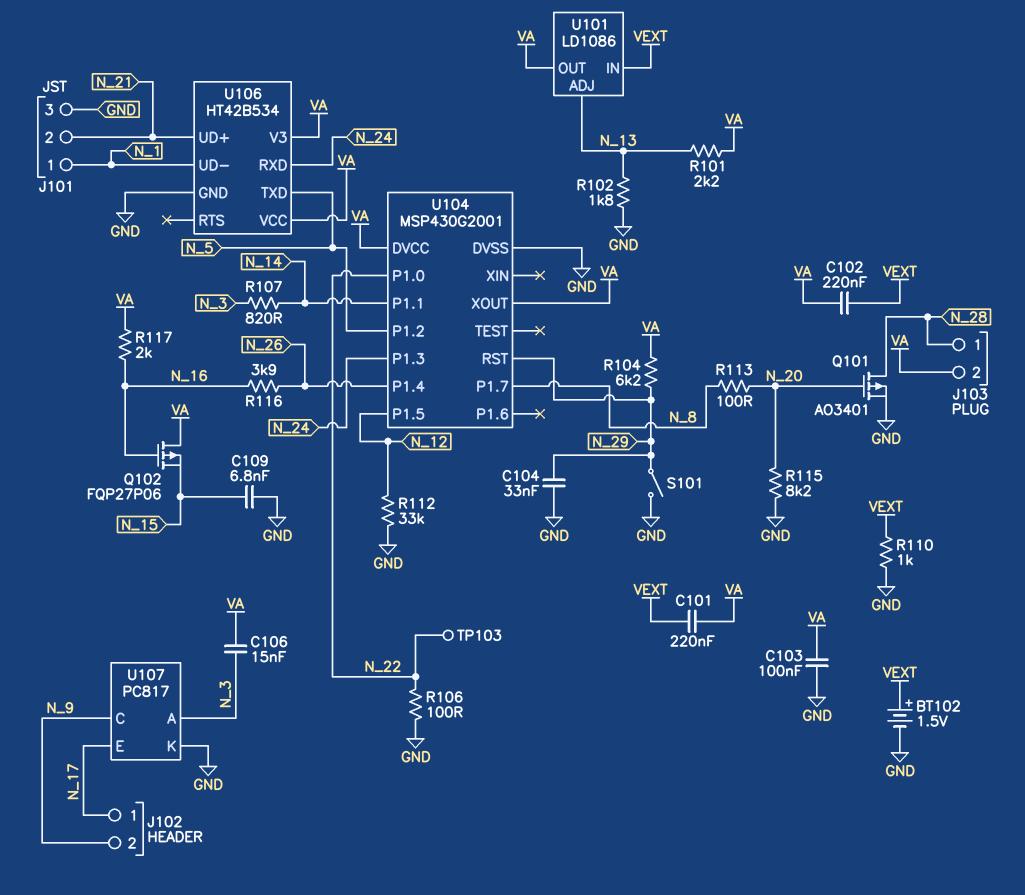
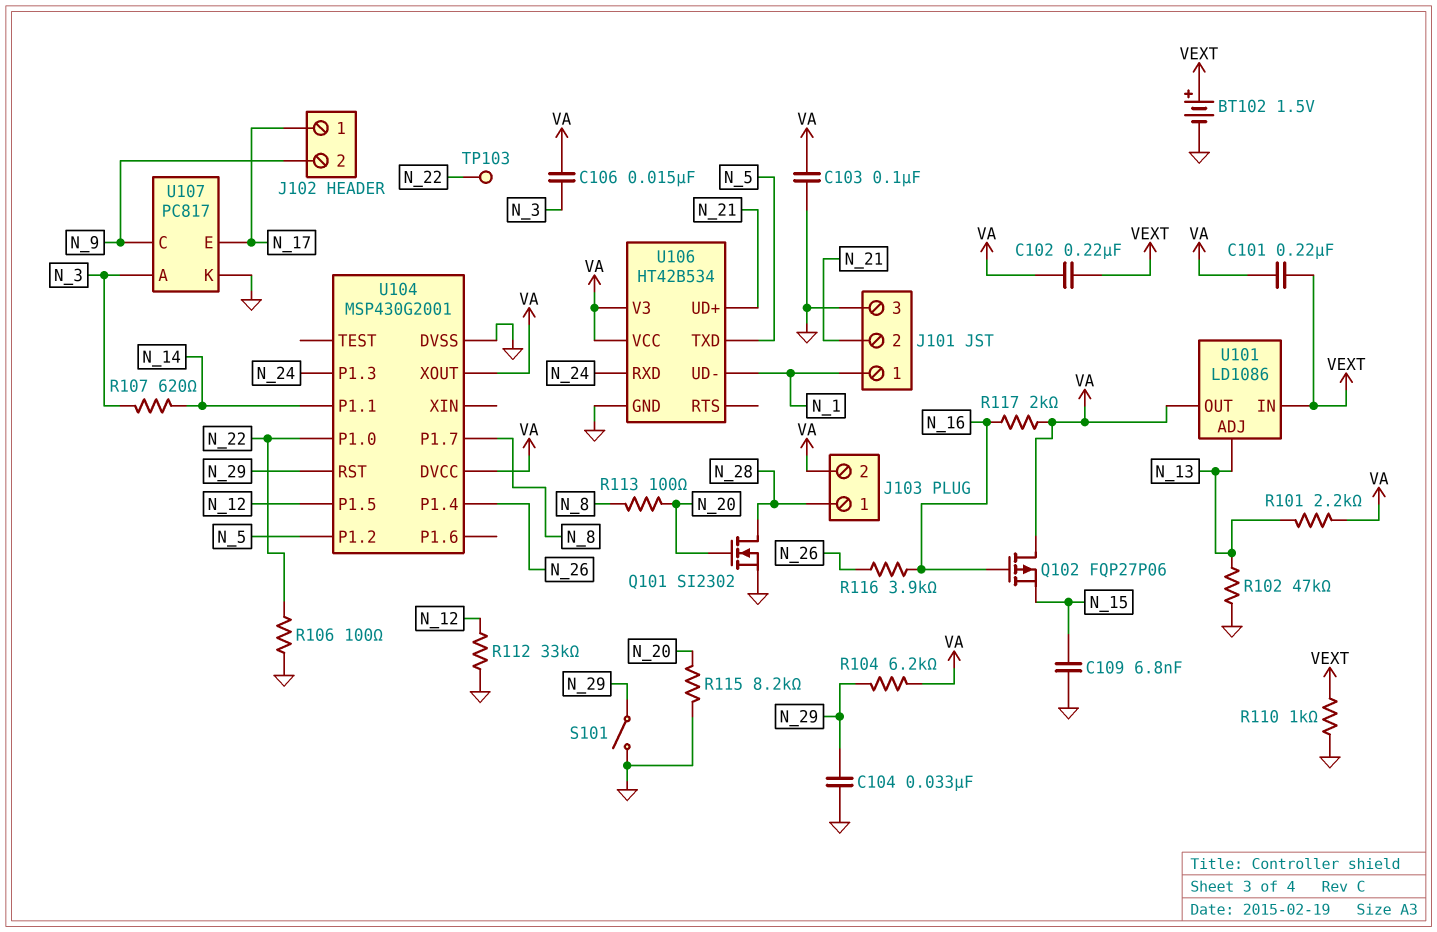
Q101: PMOS AO3401 (G N_20, D N_28, S GND) -> NMOS SI2302 (G N_20, D N_28, S GND)
R102: 1.8k (GND, N_13) -> 47k (GND, N_13)
R107: 820 (N_3, N_14) -> 620 (N_3, N_14)

